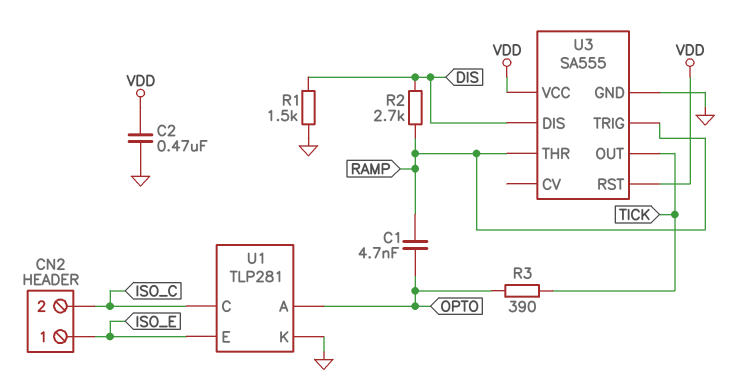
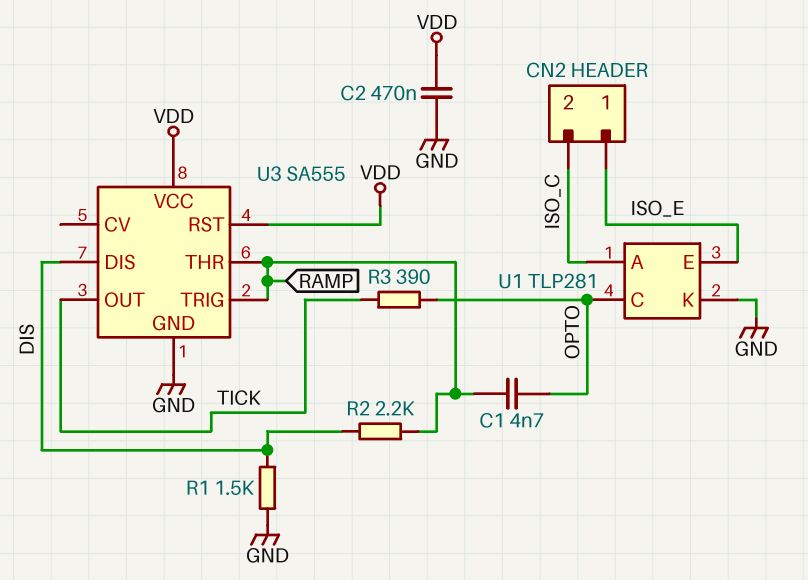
R2: 2.7k (DIS, RAMP) -> 2.2k (DIS, RAMP)
U1 pin A: OPTO -> ISO_C
U1 pin C: ISO_C -> OPTO

